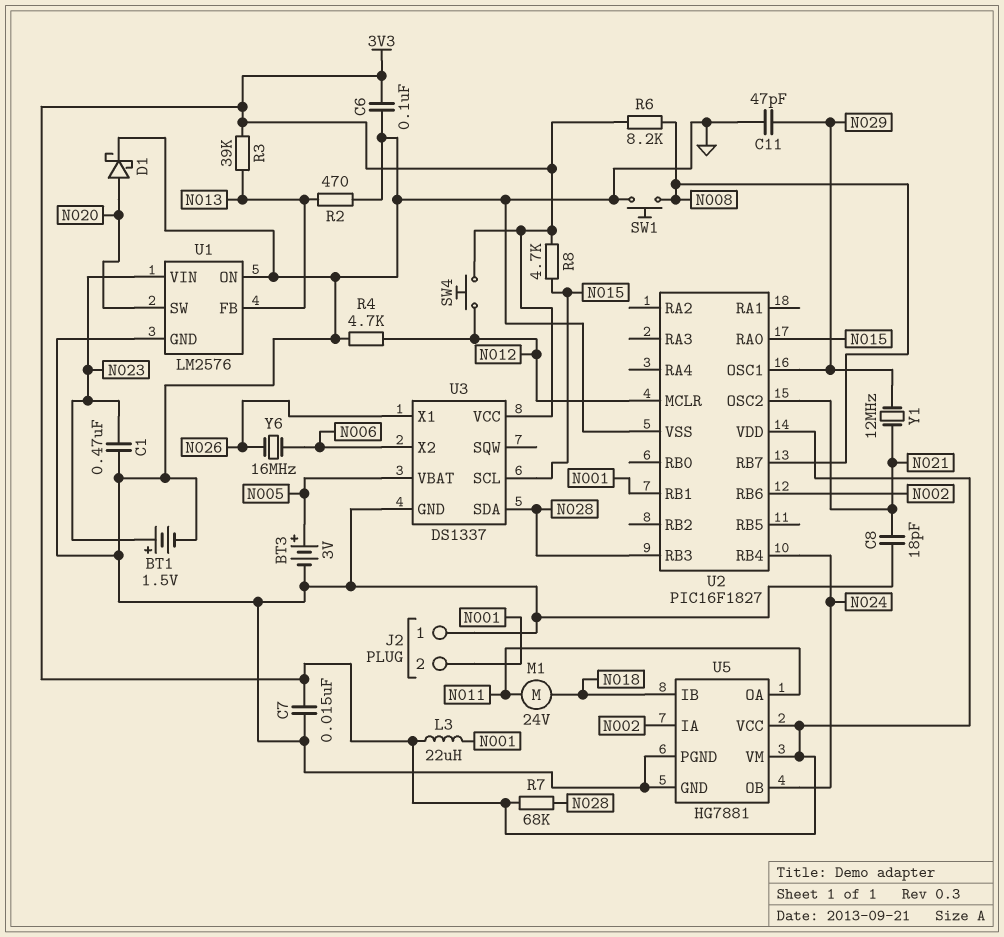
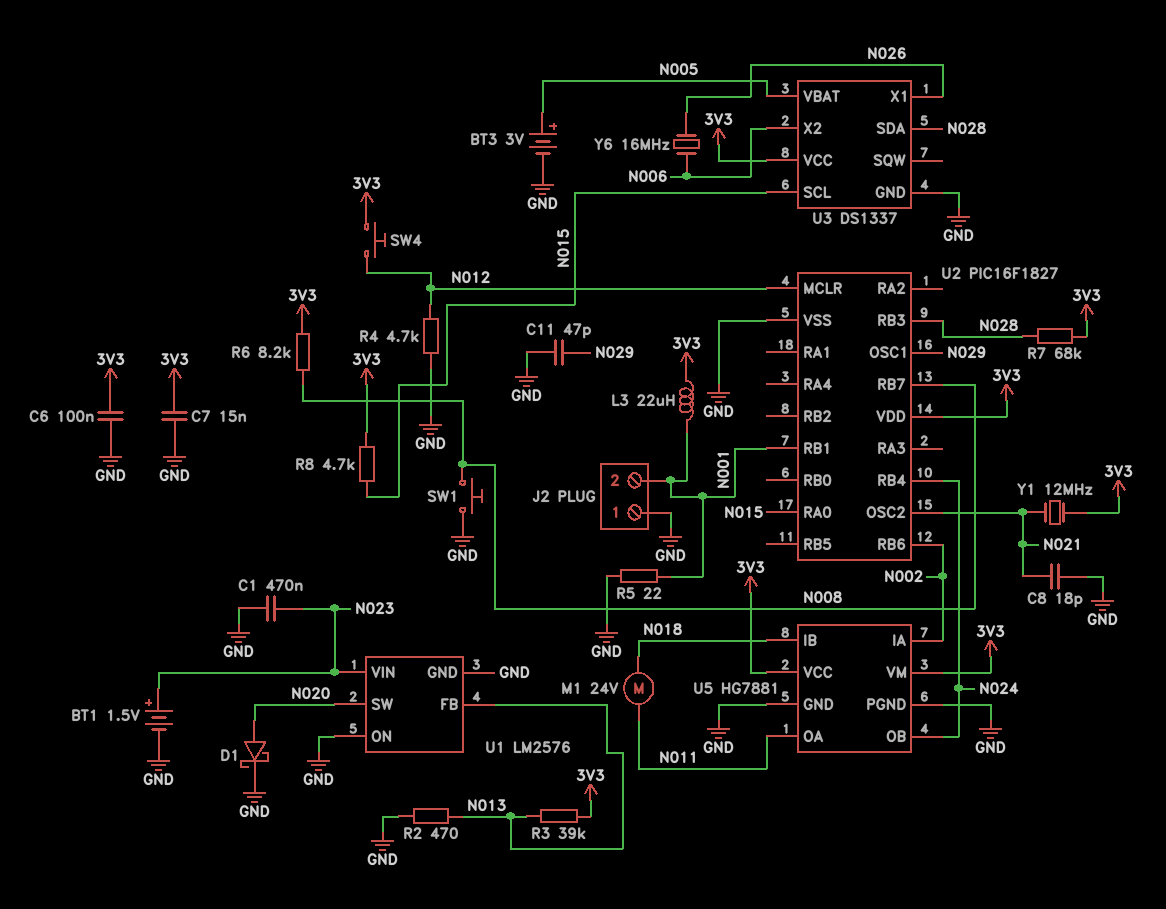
R5: none -> 22 (GND, N001)
Y1: 12MHz (N021, N029) -> 12MHz (3V3, N021)

